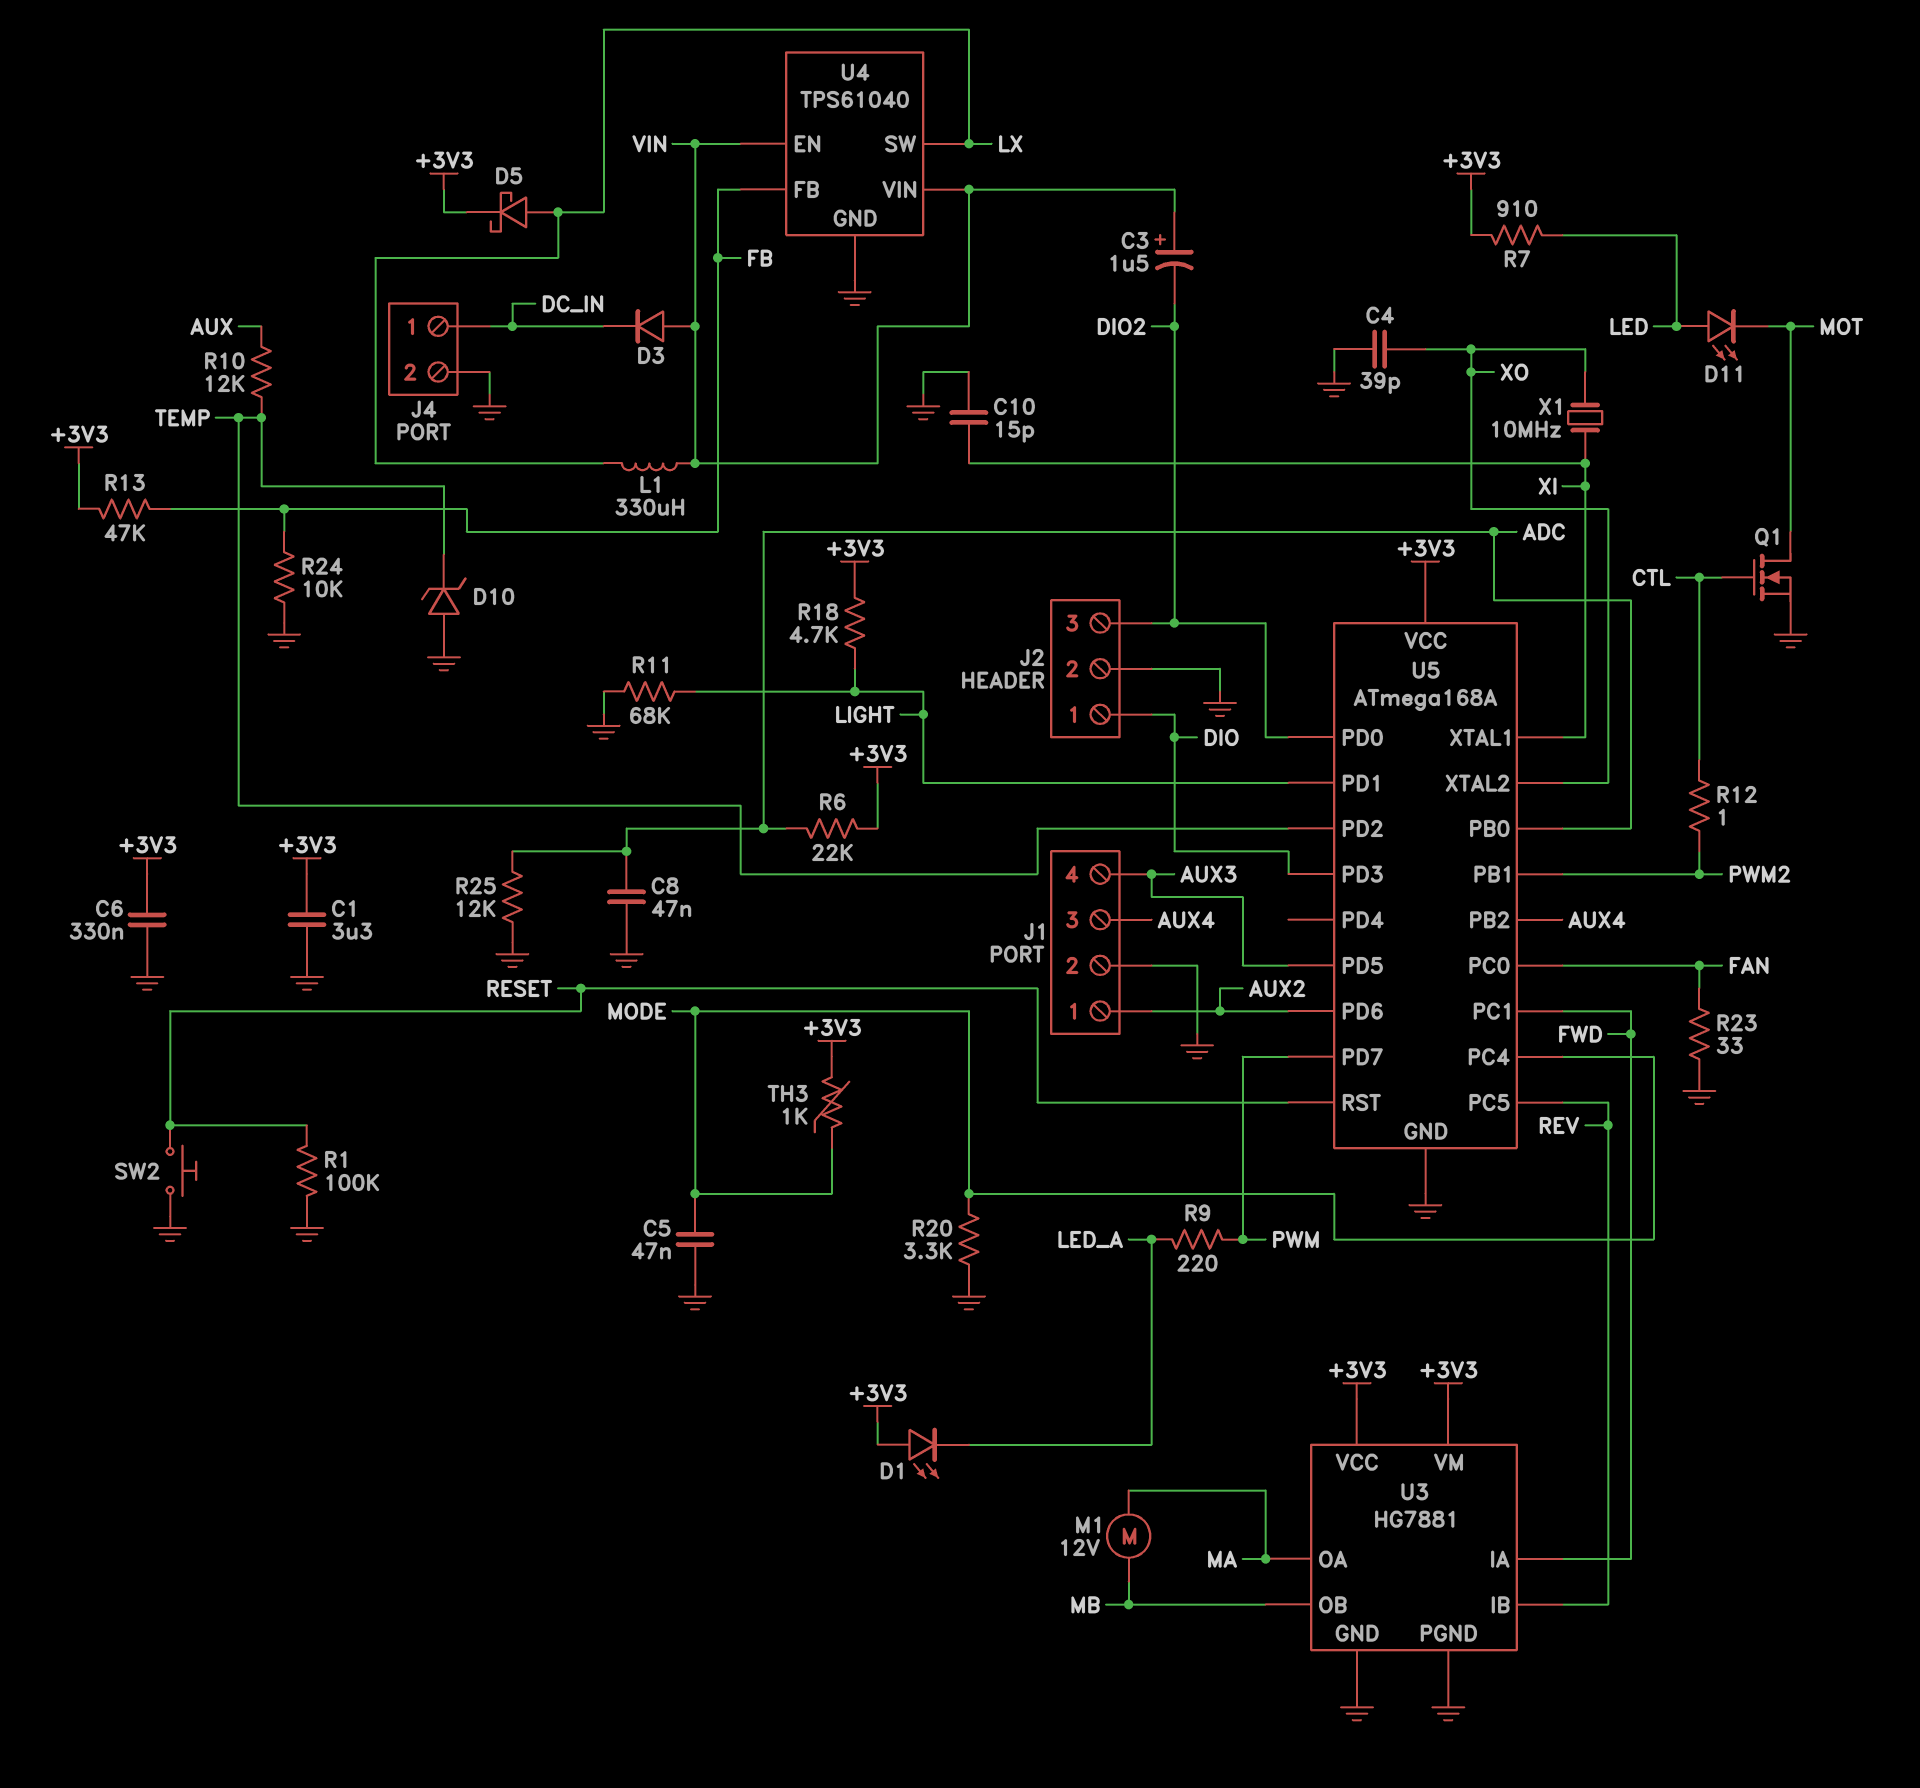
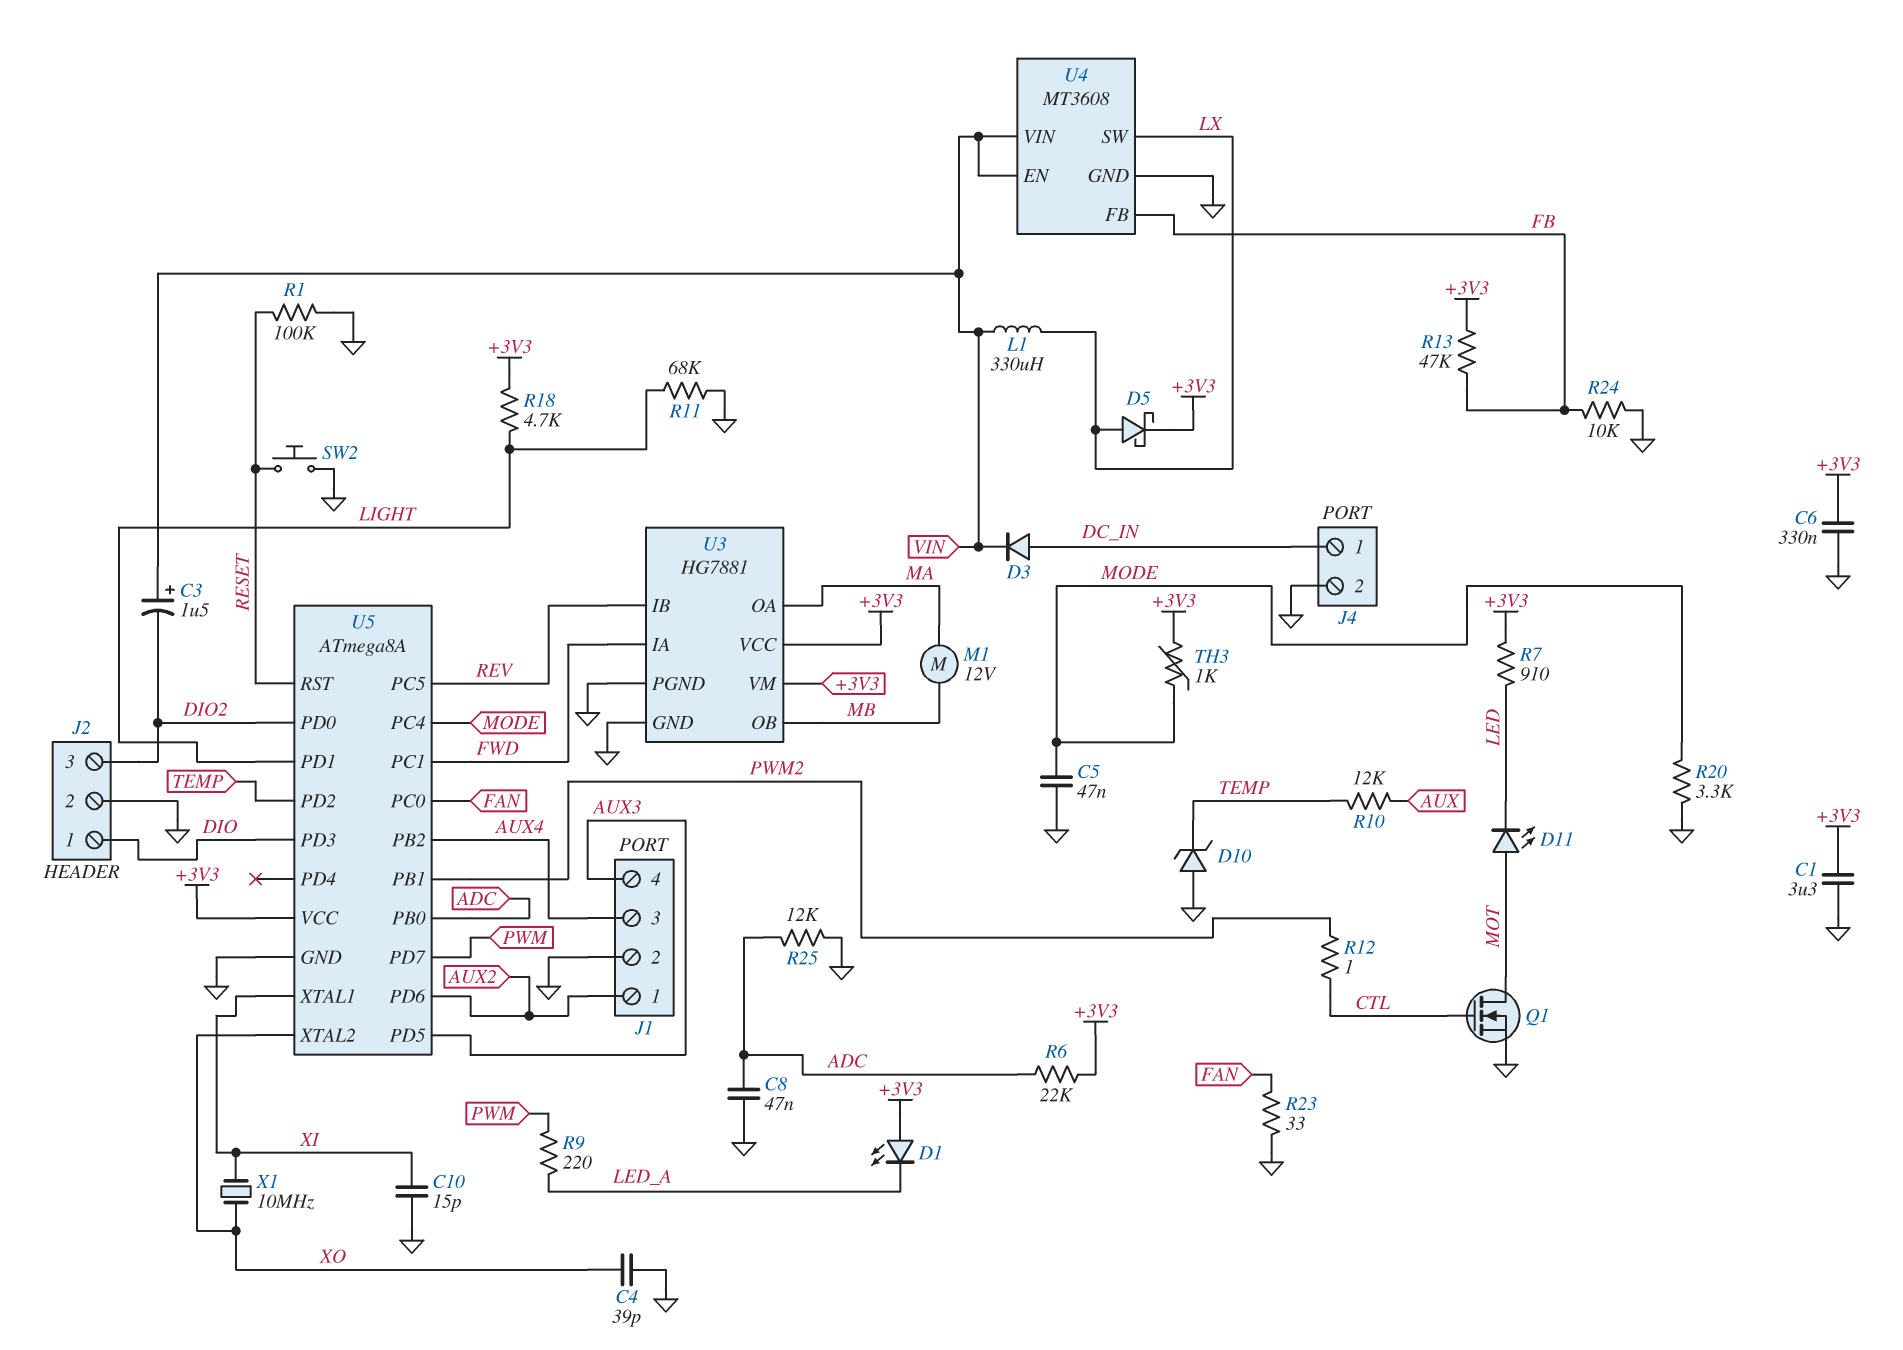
D3: diode (A VIN, K DC_IN) -> diode (A DC_IN, K VIN)
D11: LED (A LED, K MOT) -> LED (A MOT, K LED)
U4: TPS61040 -> MT3608
U5: ATmega168A -> ATmega8A

